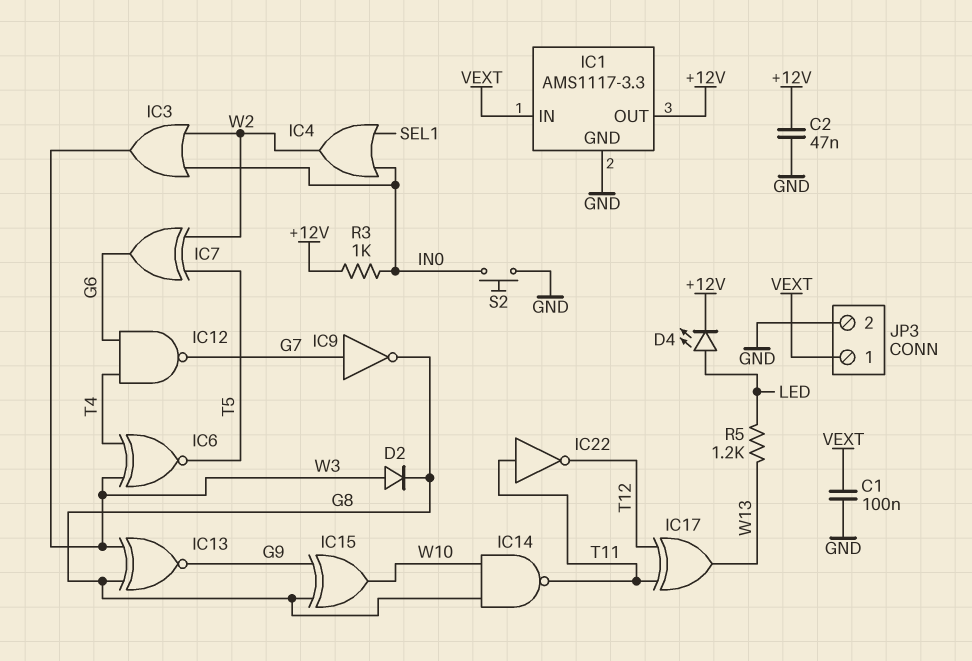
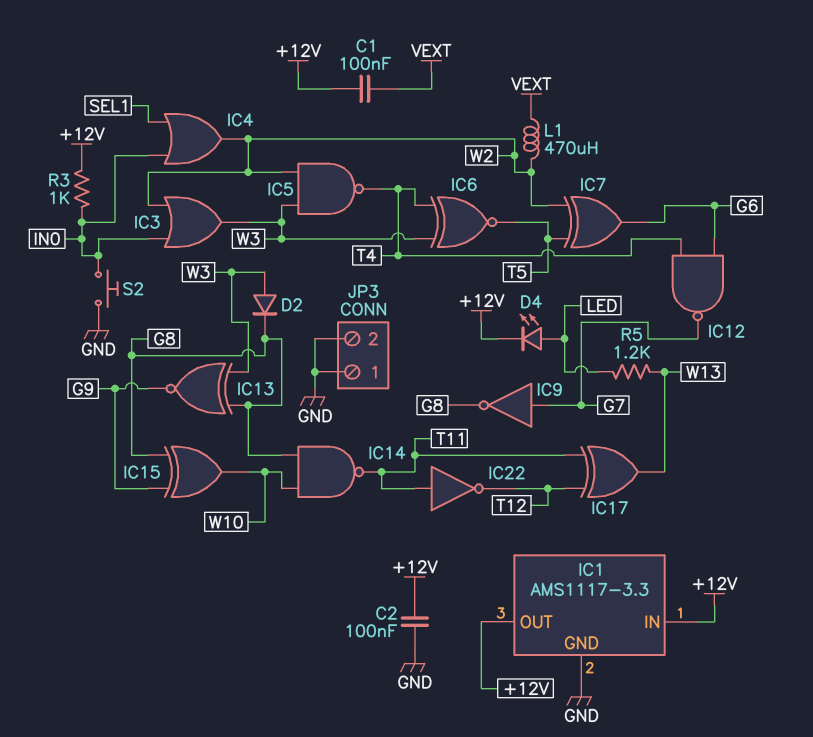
C1: 100nF (GND, VEXT) -> 100nF (+12V, VEXT)
C2: 47nF (+12V, GND) -> 100nF (+12V, GND)
IC1 pin IN: VEXT -> +12V
IC5: none -> NAND (in W2, in W3, out T4)
JP3 pin 1: VEXT -> GND
L1: none -> 470uH (VEXT, W2)

